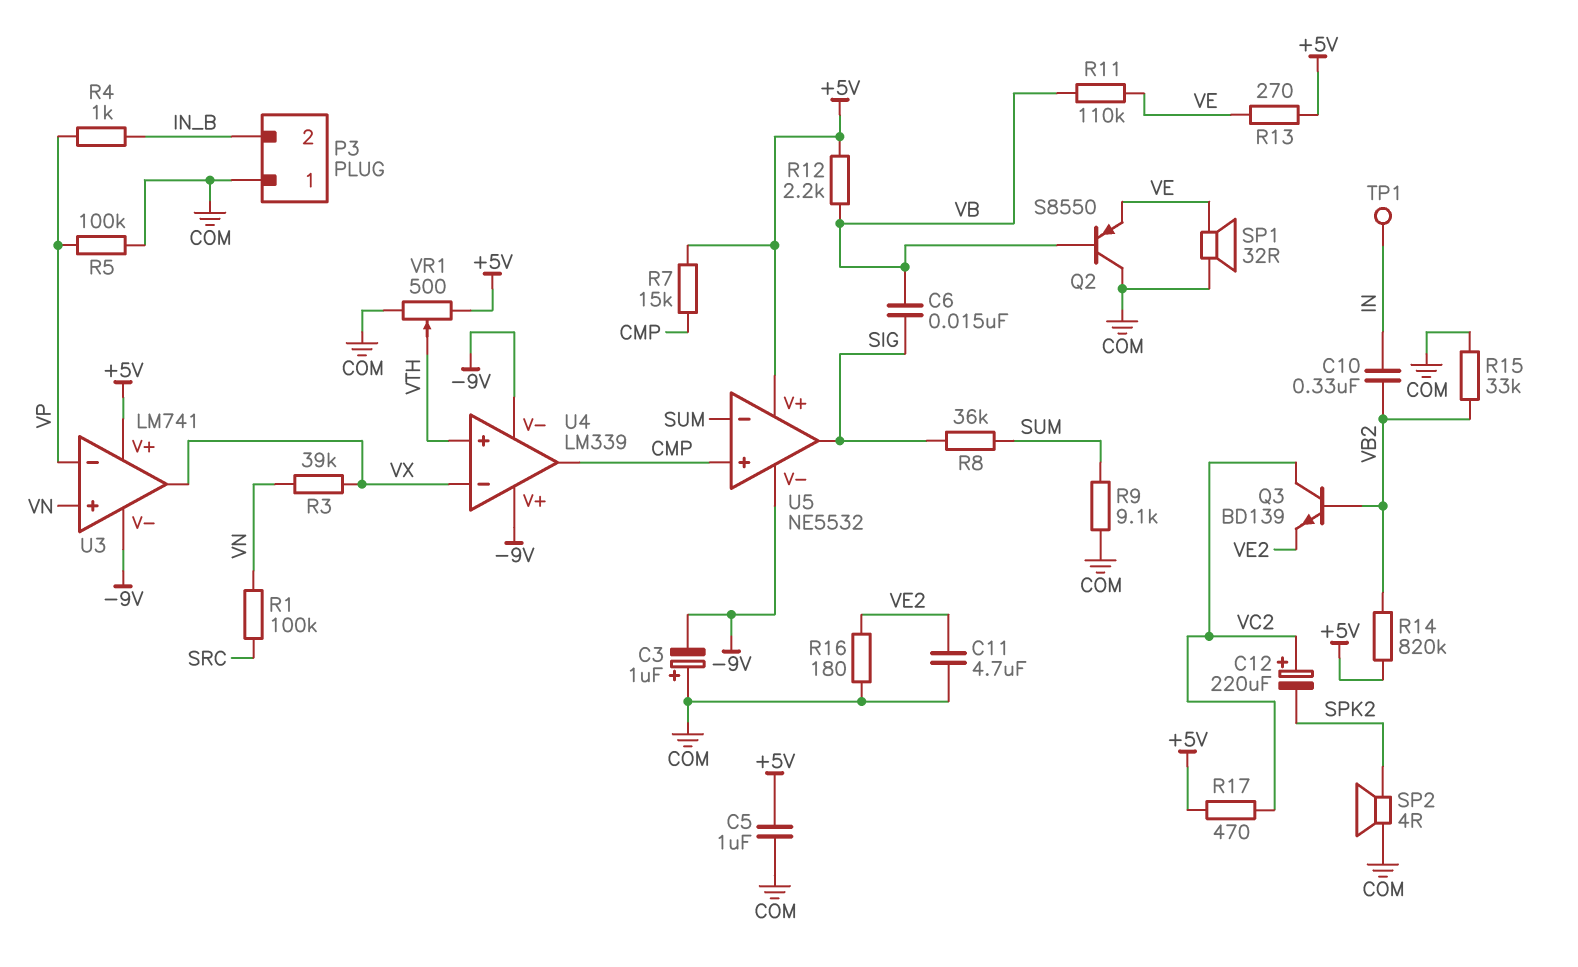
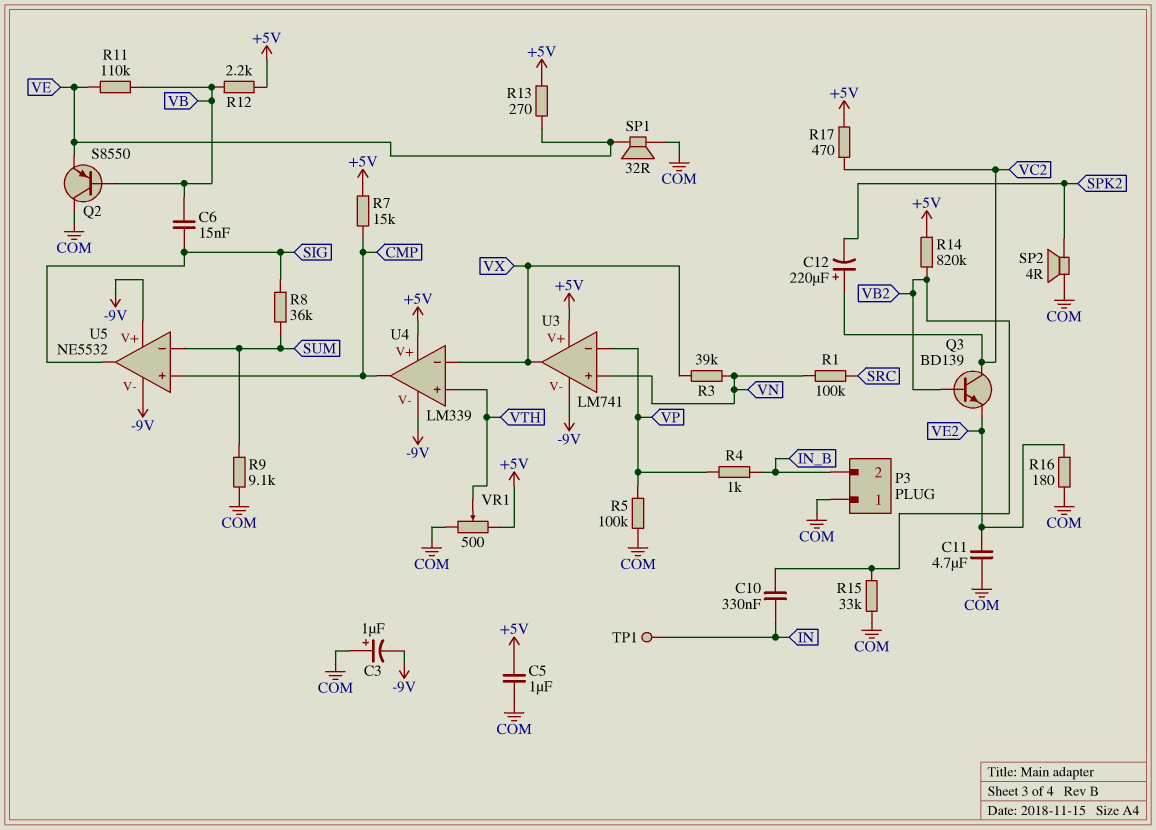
U4 pin V+: -9V -> +5V
U5 pin V+: +5V -> -9V

